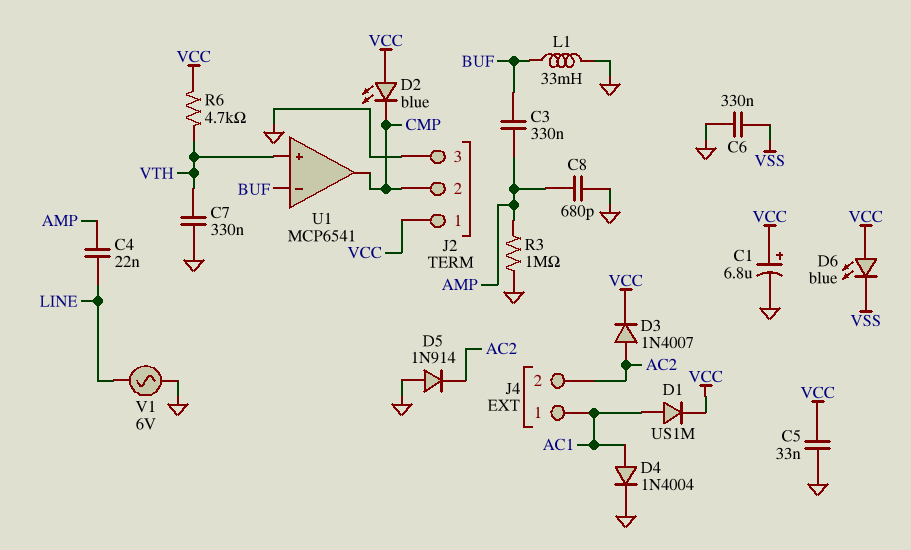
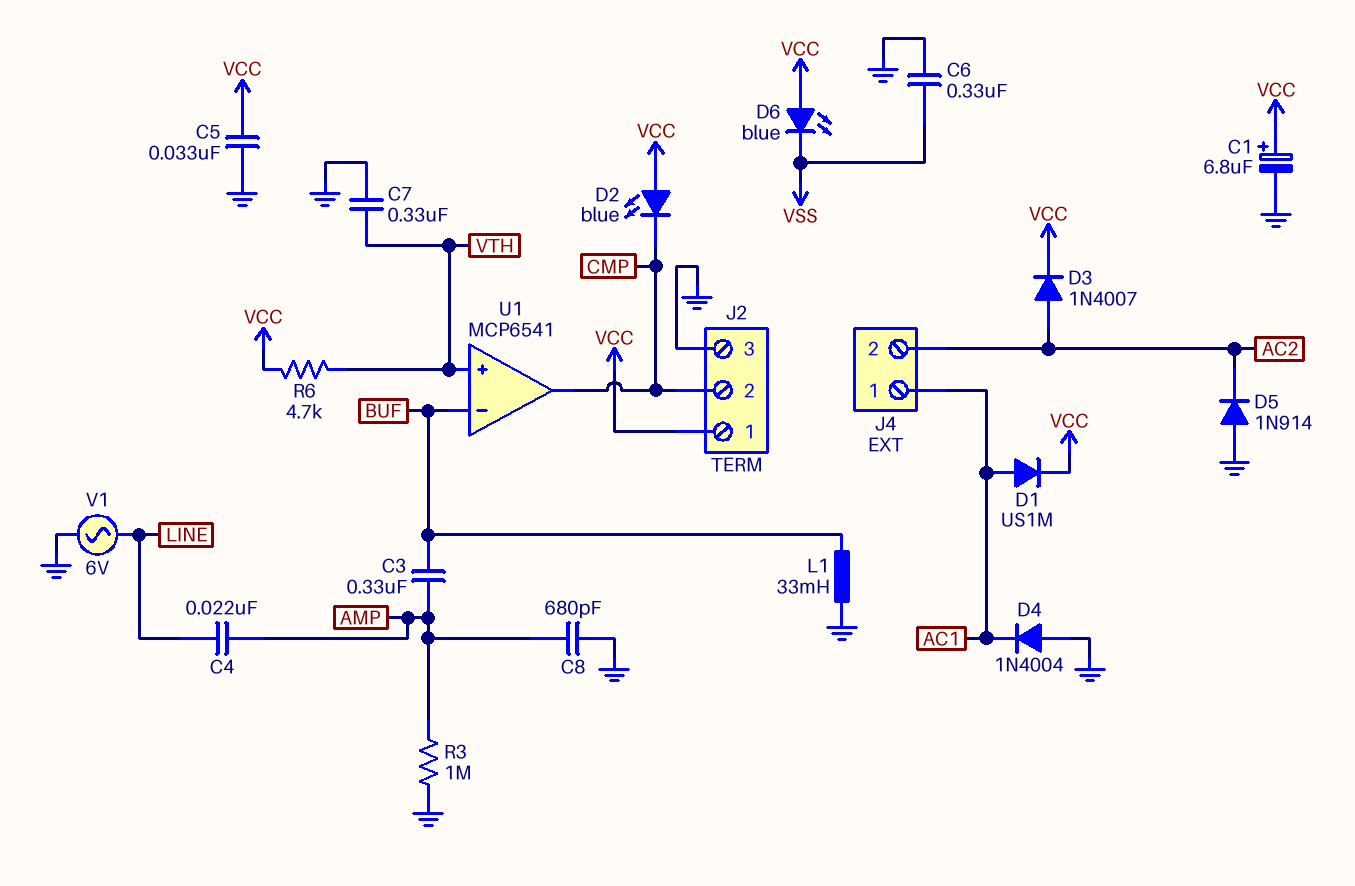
D4: diode 1N4004 (A AC1, K GND) -> diode 1N4004 (A GND, K AC1)

